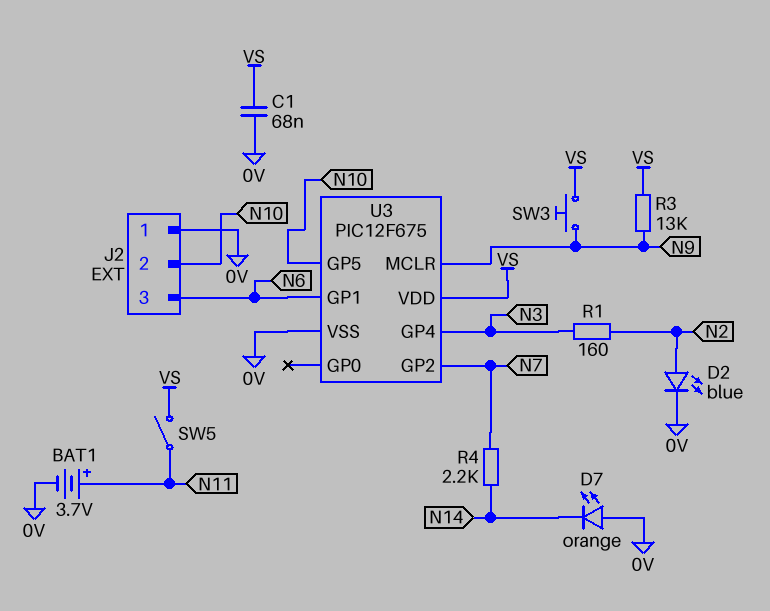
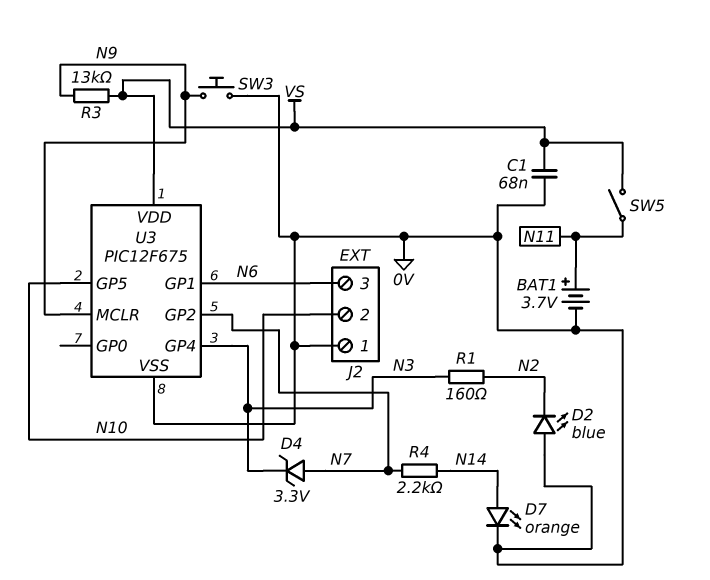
D2: LED blue (A N2, K 0V) -> LED blue (A 0V, K N2)
D4: none -> zener 3.3V (A N7, K N3)
D7: LED orange (A 0V, K N14) -> LED orange (A N14, K 0V)
SW3: button (N9, VS) -> button (0V, N9)

